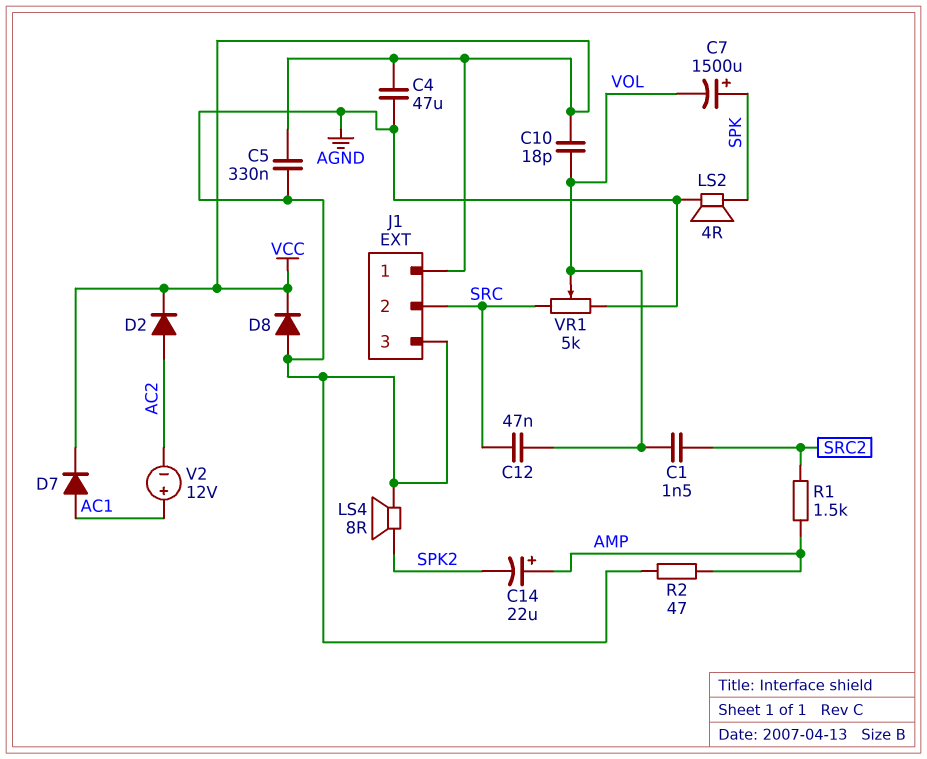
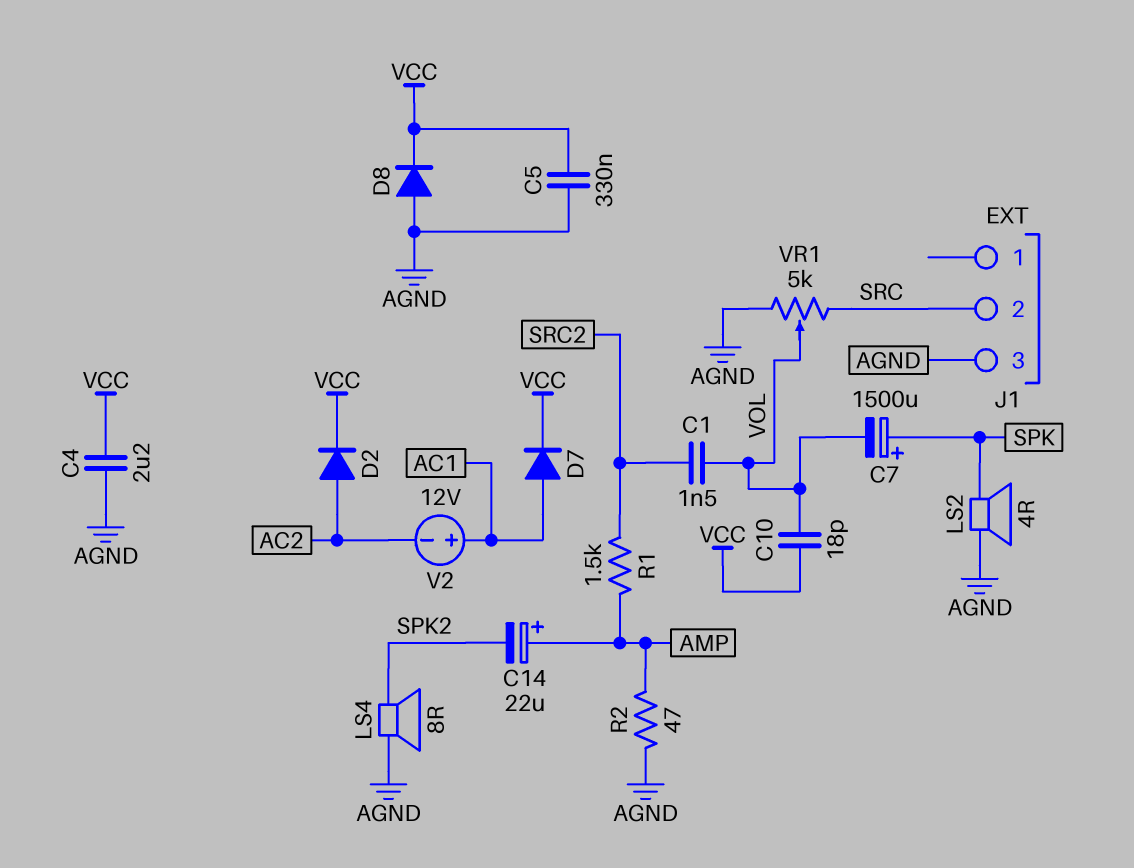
C4: 47uF (AGND, VCC) -> 2.2uF (AGND, VCC)
C12: 47nF (SRC, VOL) -> none
J1 pin 1: VCC -> none

